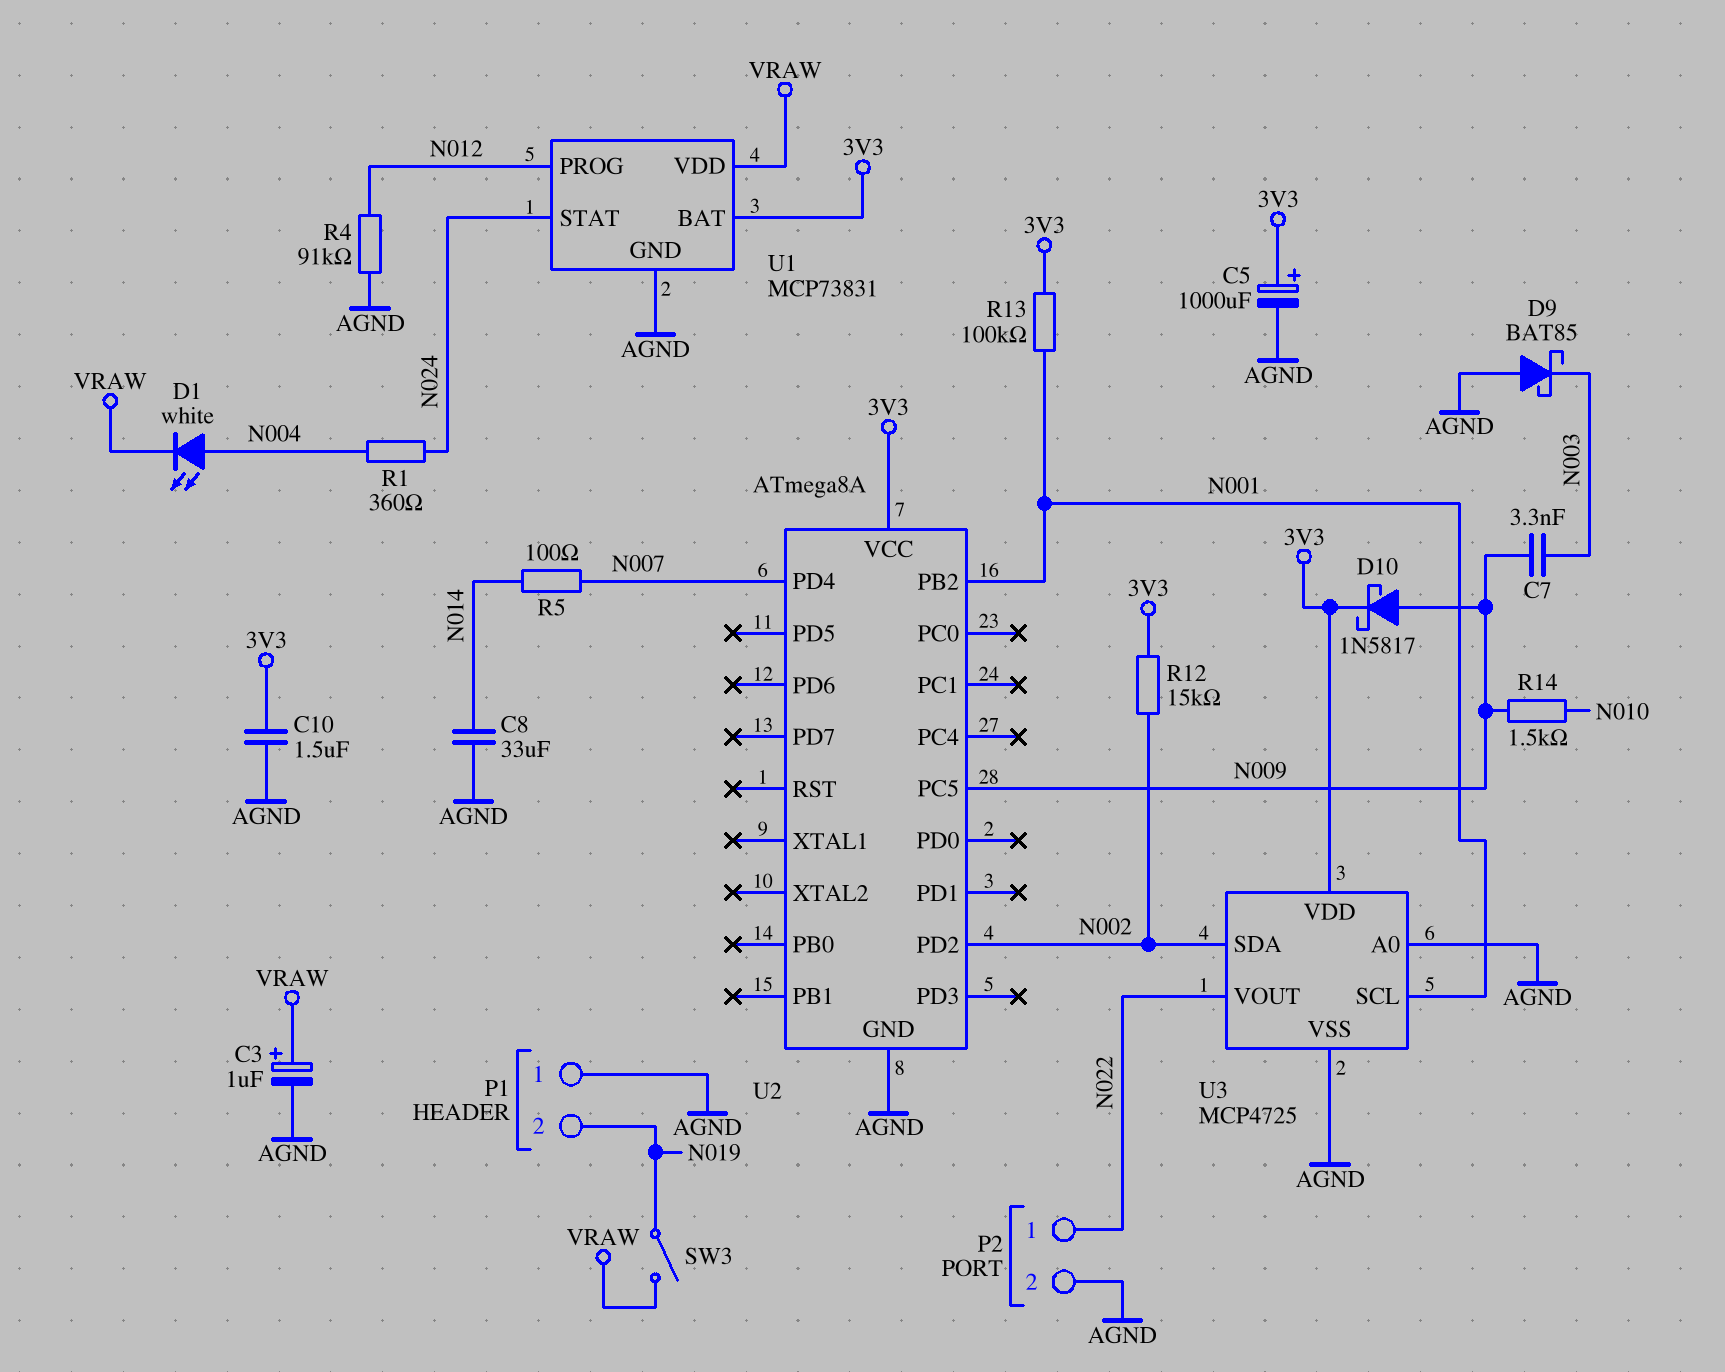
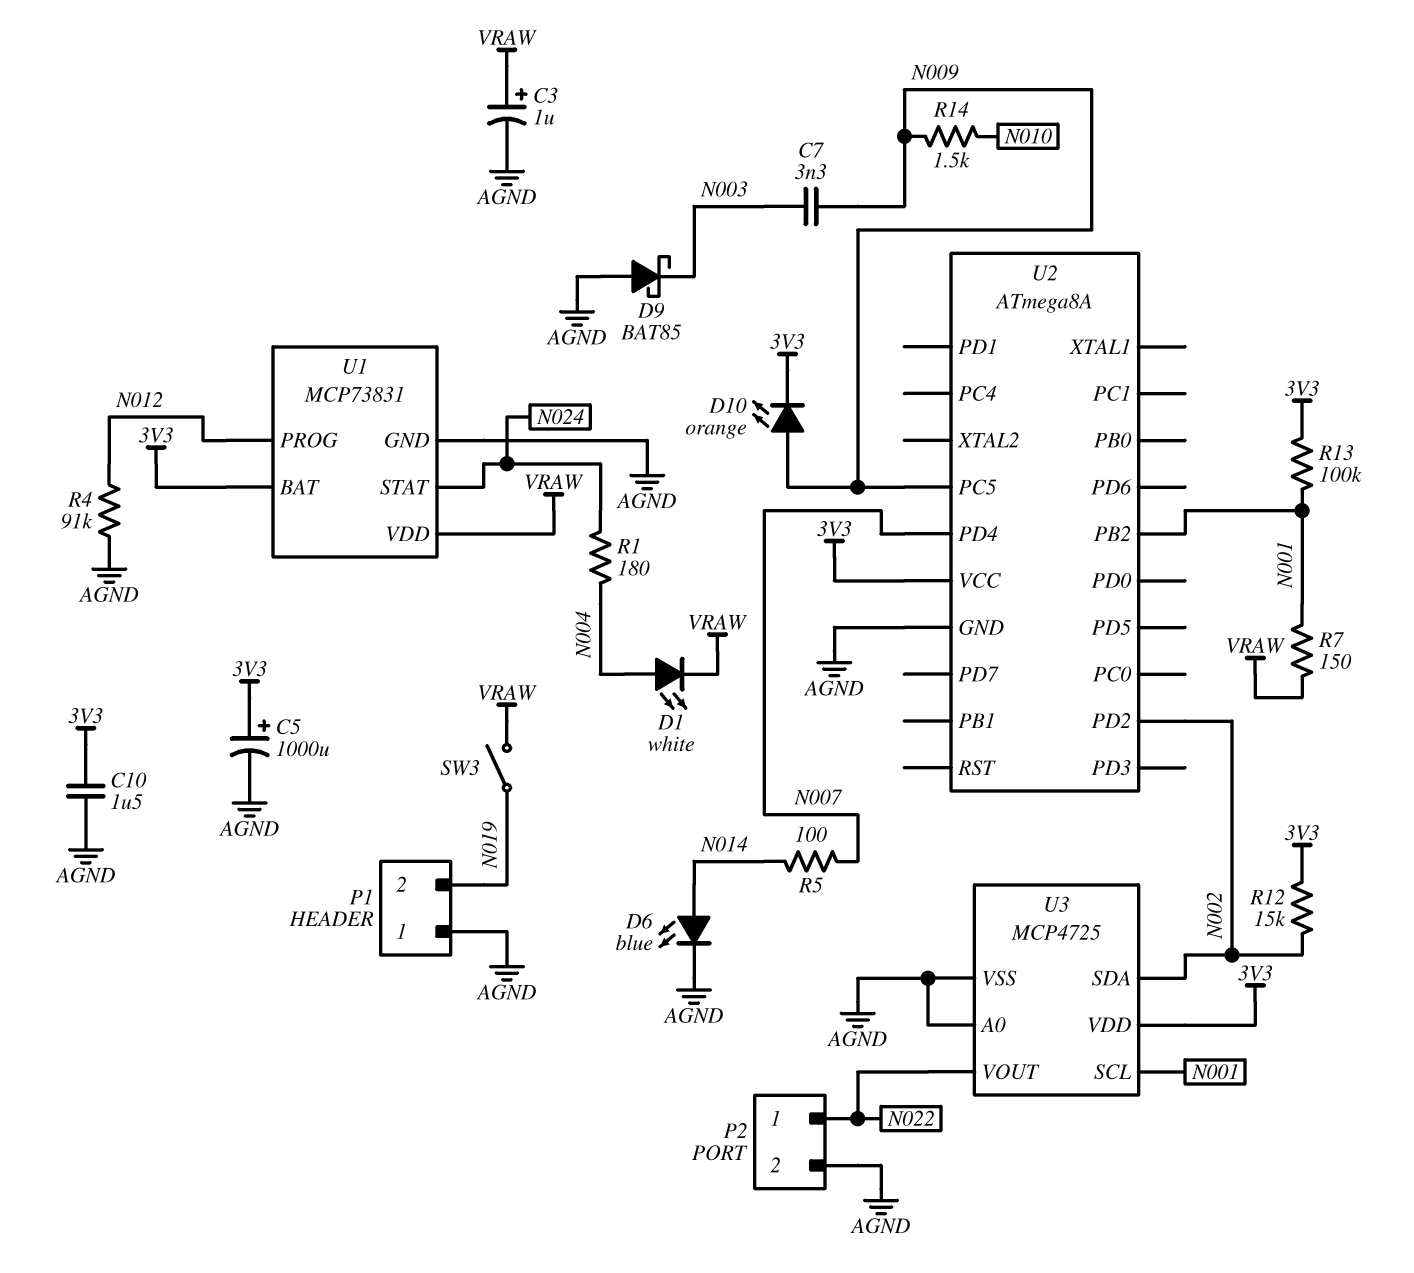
C8: 33uF (AGND, N014) -> none
D6: none -> LED blue (A N014, K AGND)
D10: schottky 1N5817 (A N009, K 3V3) -> LED orange (A N009, K 3V3)
R1: 360 (N004, N024) -> 180 (N004, N024)
R7: none -> 150 (N001, VRAW)

